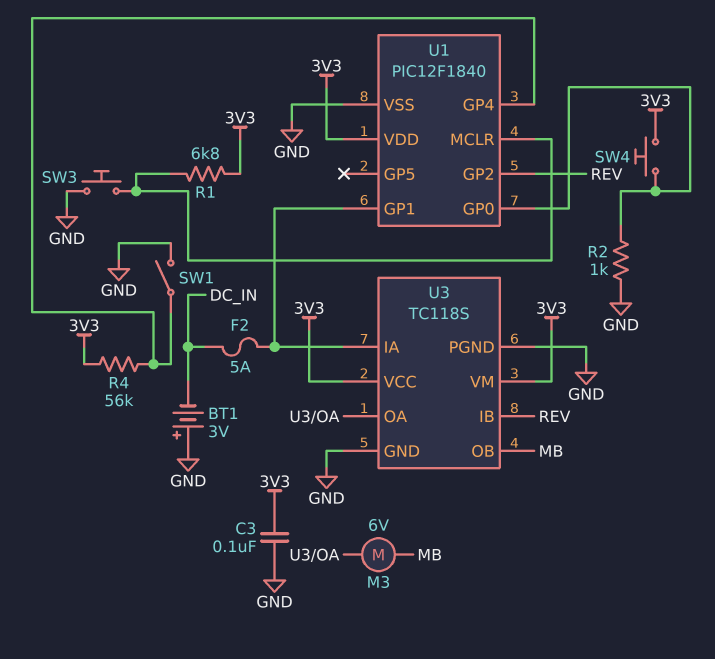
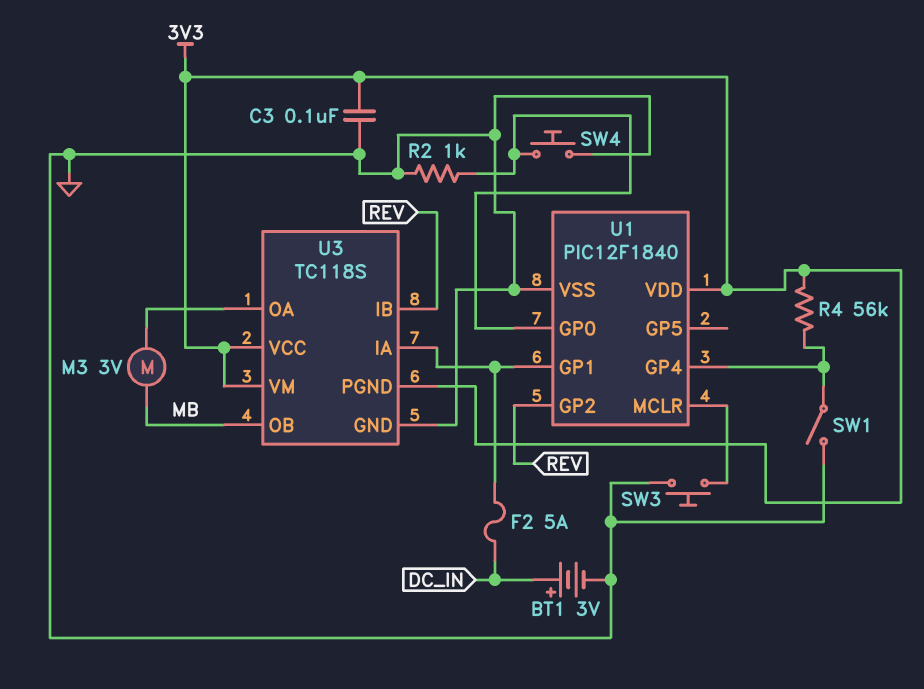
BT1: 3V (plus GND, minus DC_IN) -> 3V (plus DC_IN, minus GND)
M3: motor 6V (MB, U3/OA) -> motor 3V (MB, U3/OA)
R1: 6.8k (3V3, U1/MCLR) -> none
SW4: button (3V3, U1/GP0) -> button (GND, U1/GP0)
U3 pin PGND: GND -> 3V3

